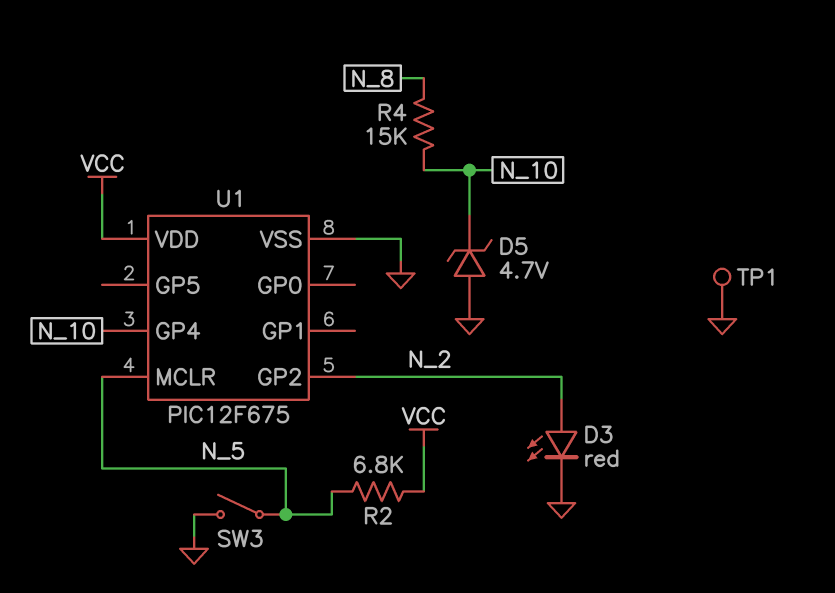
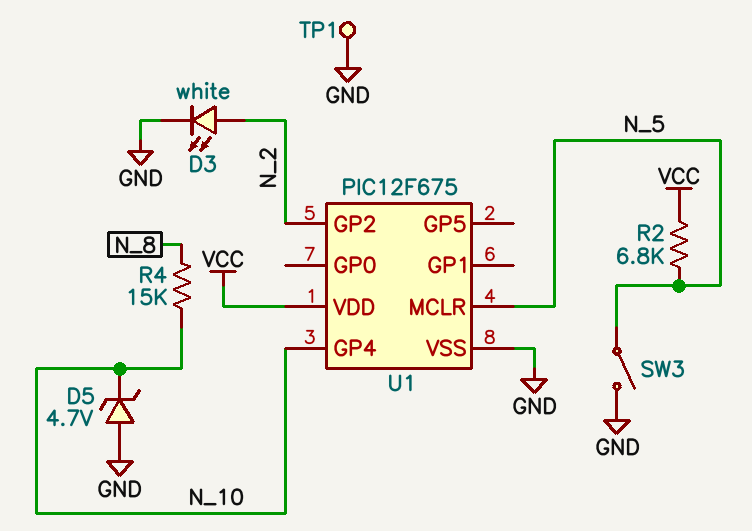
D3: LED red (A N_2, K GND) -> LED white (A N_2, K GND)

